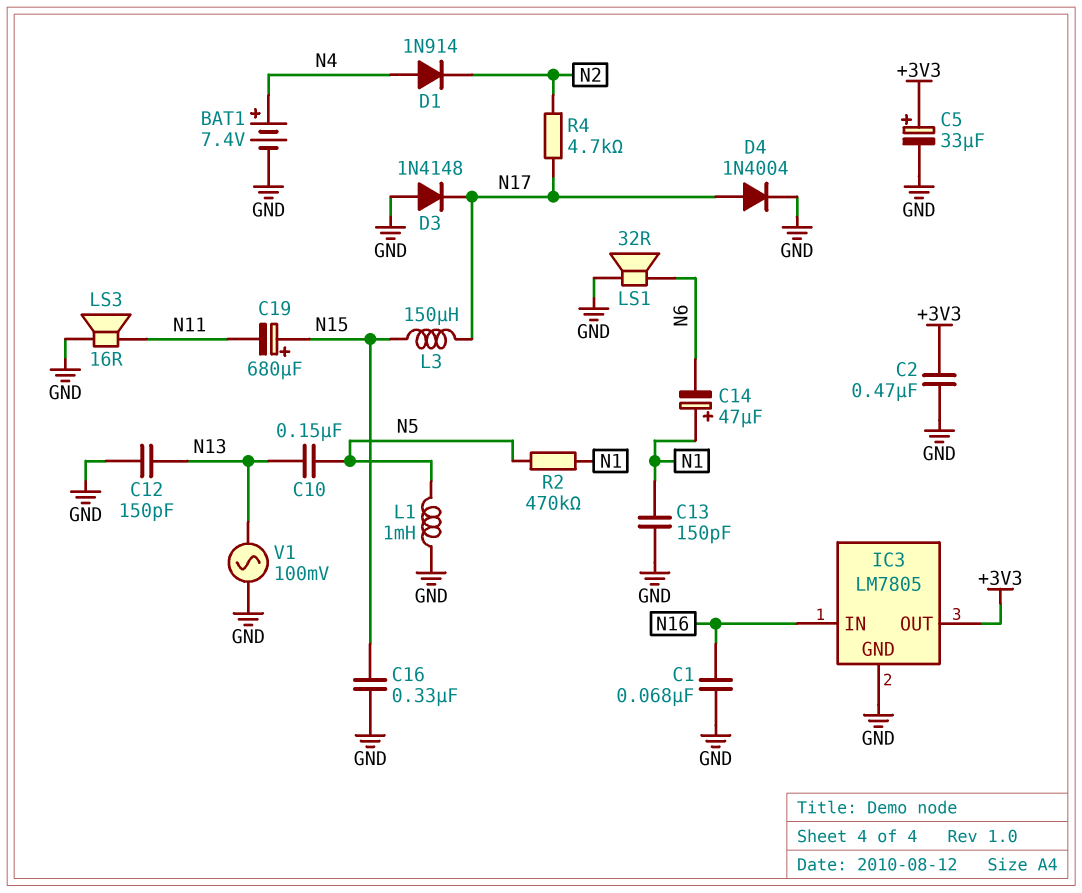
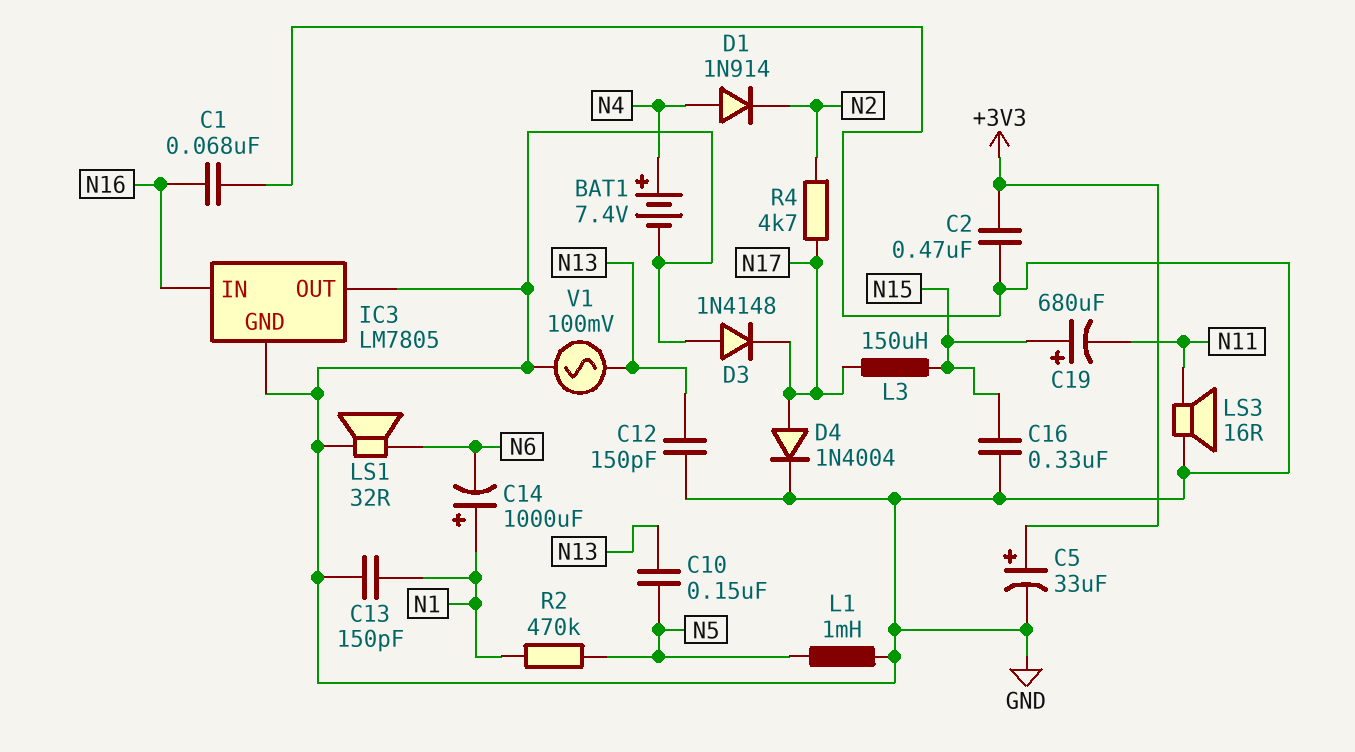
C14: 47uF (plus N1, minus N6) -> 1000uF (plus N1, minus N6)
IC3 pin OUT: +3V3 -> GND

